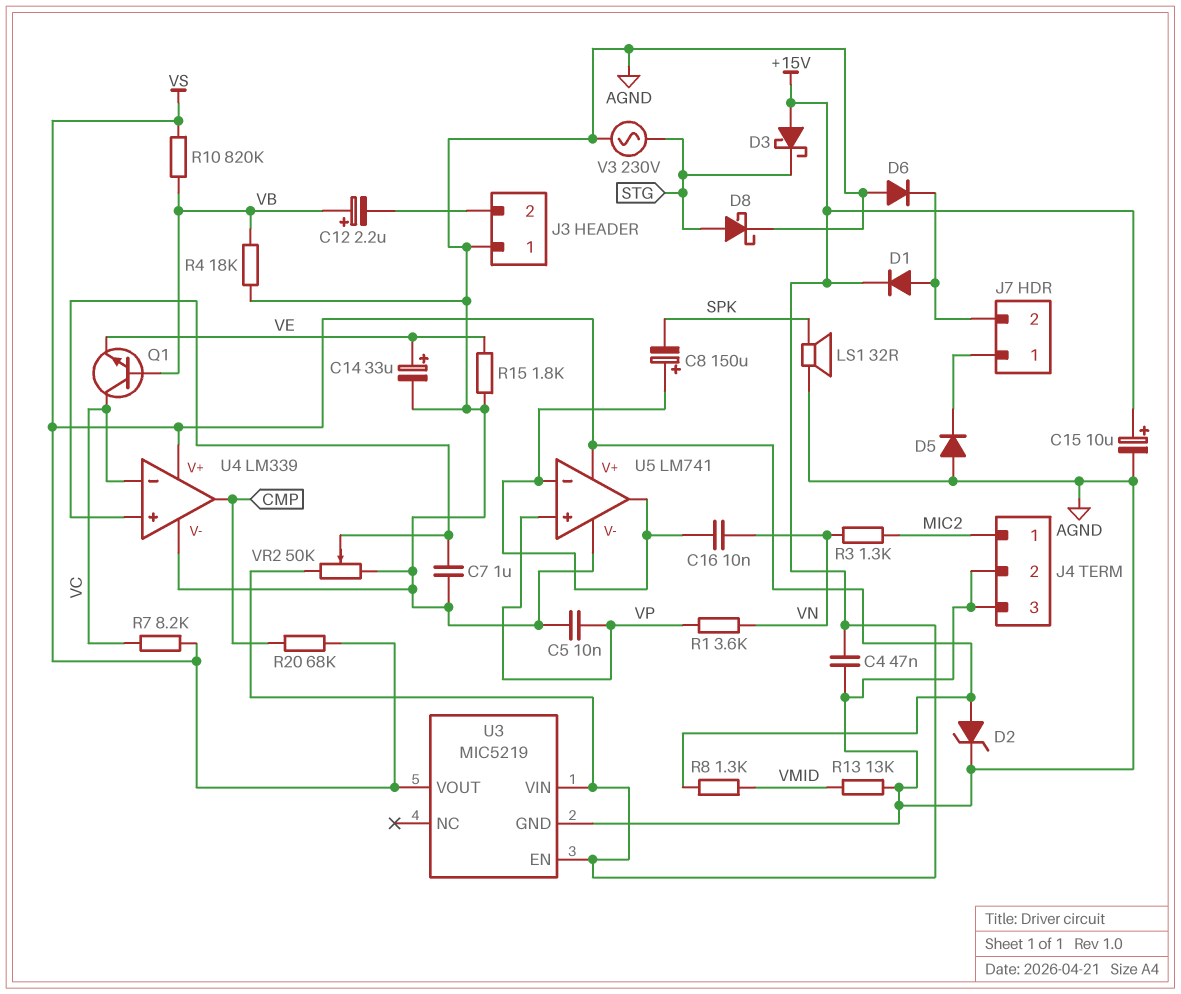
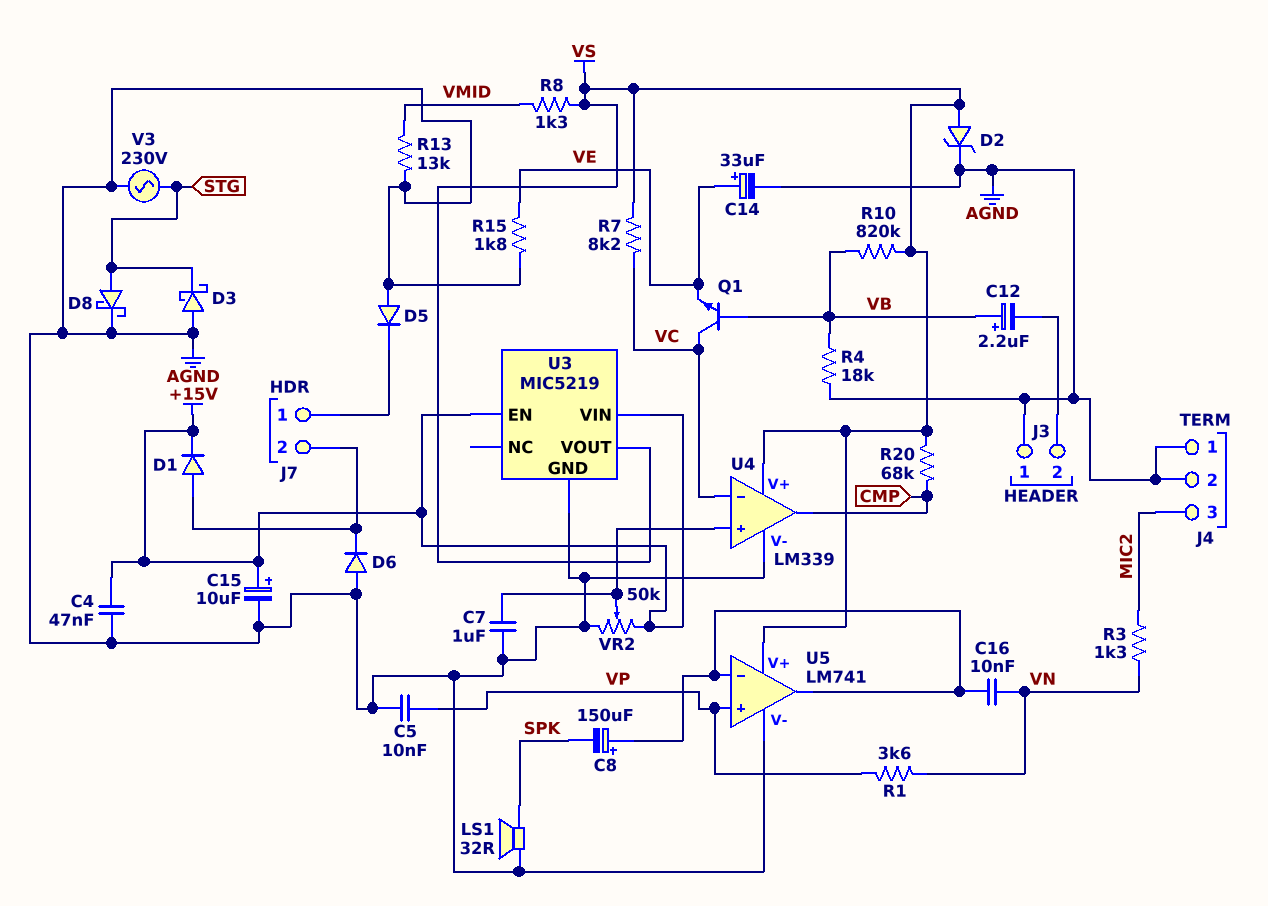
D3: schottky (A +15V, K STG) -> schottky (A AGND, K STG)
J4 pin 1: MIC2 -> AGND
J4 pin 3: AGND -> MIC2

